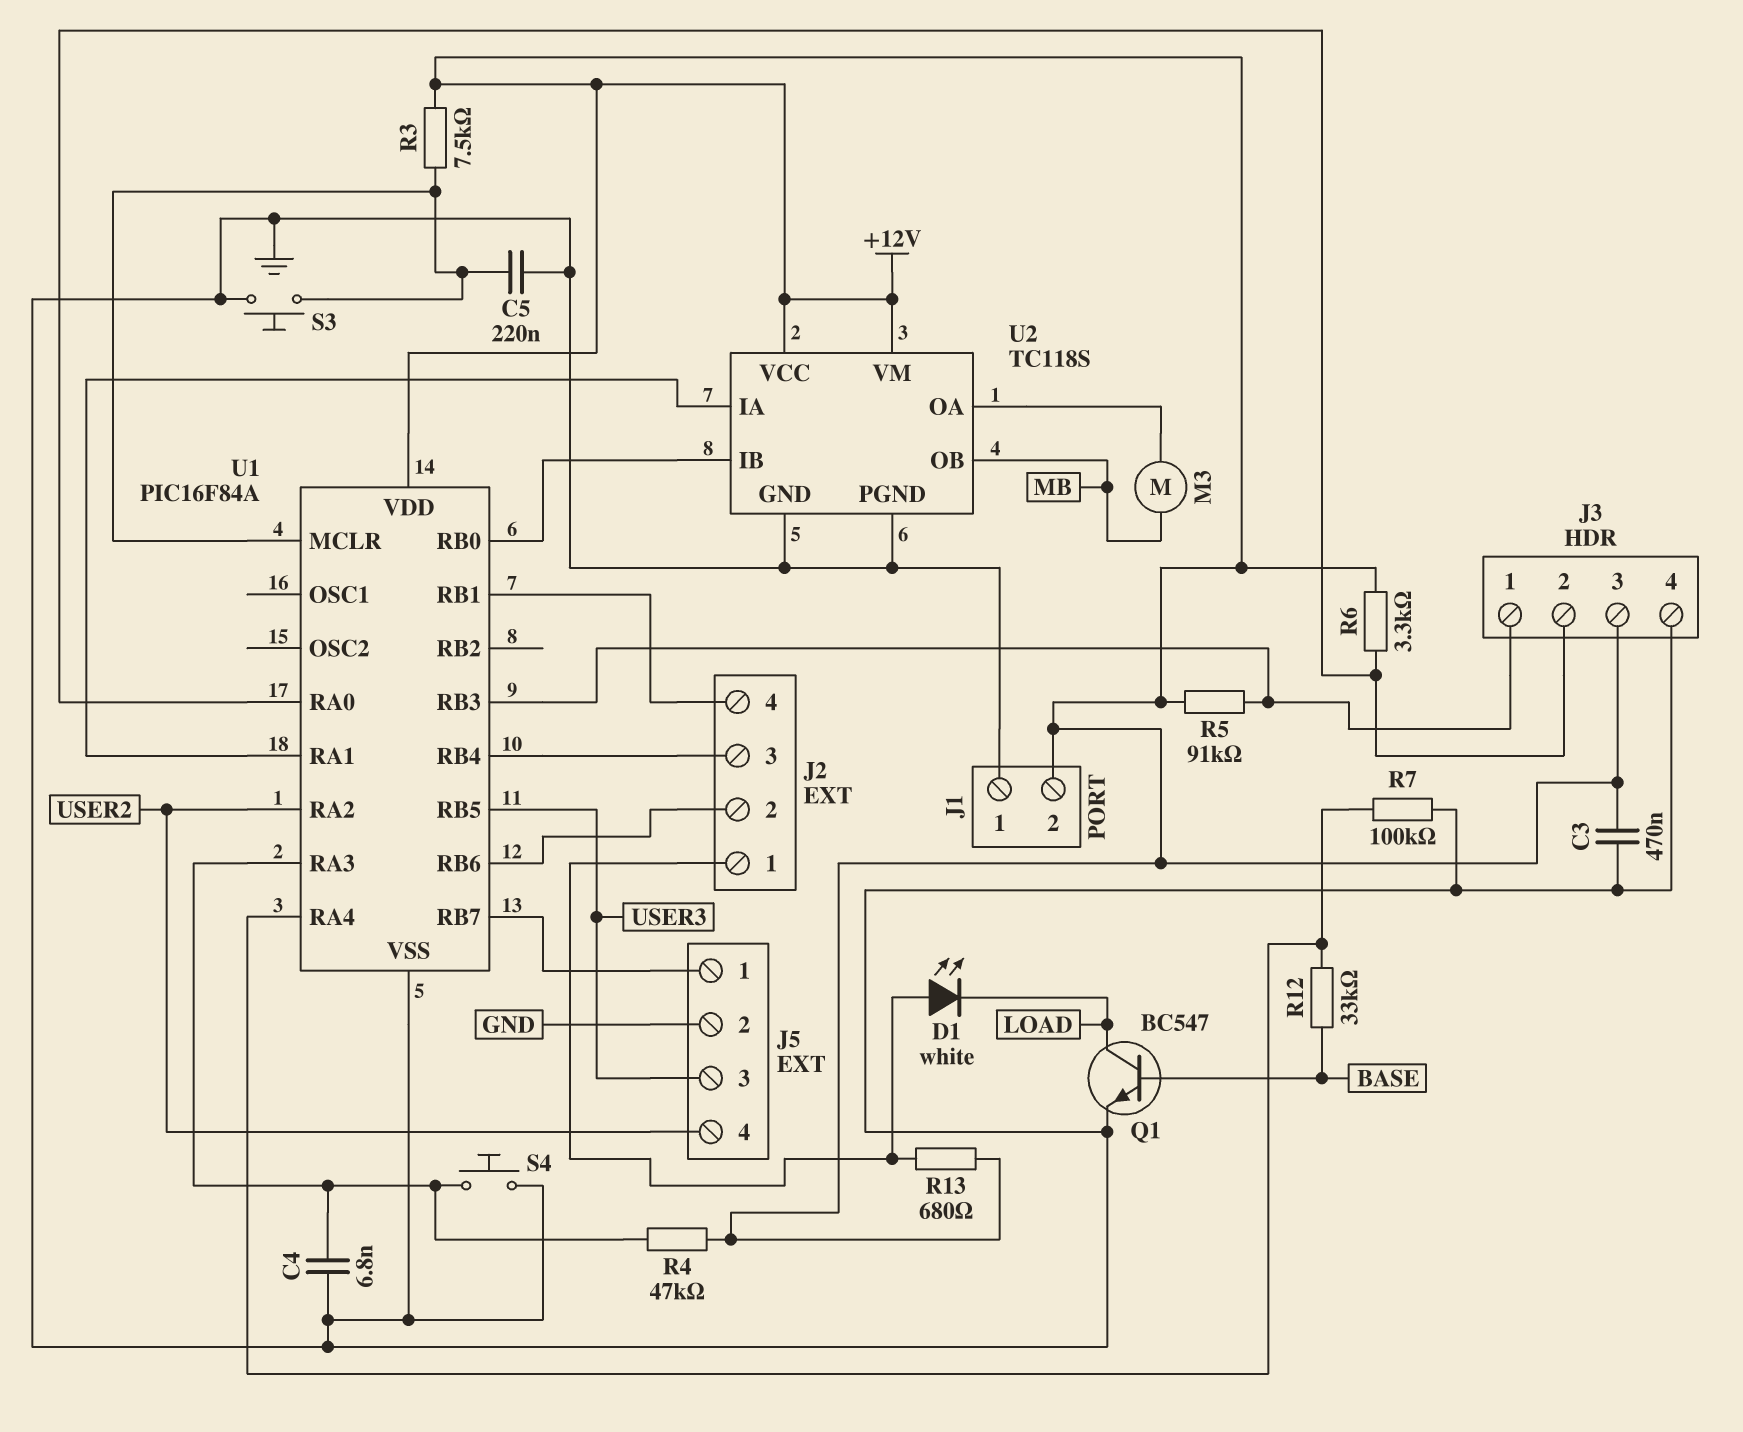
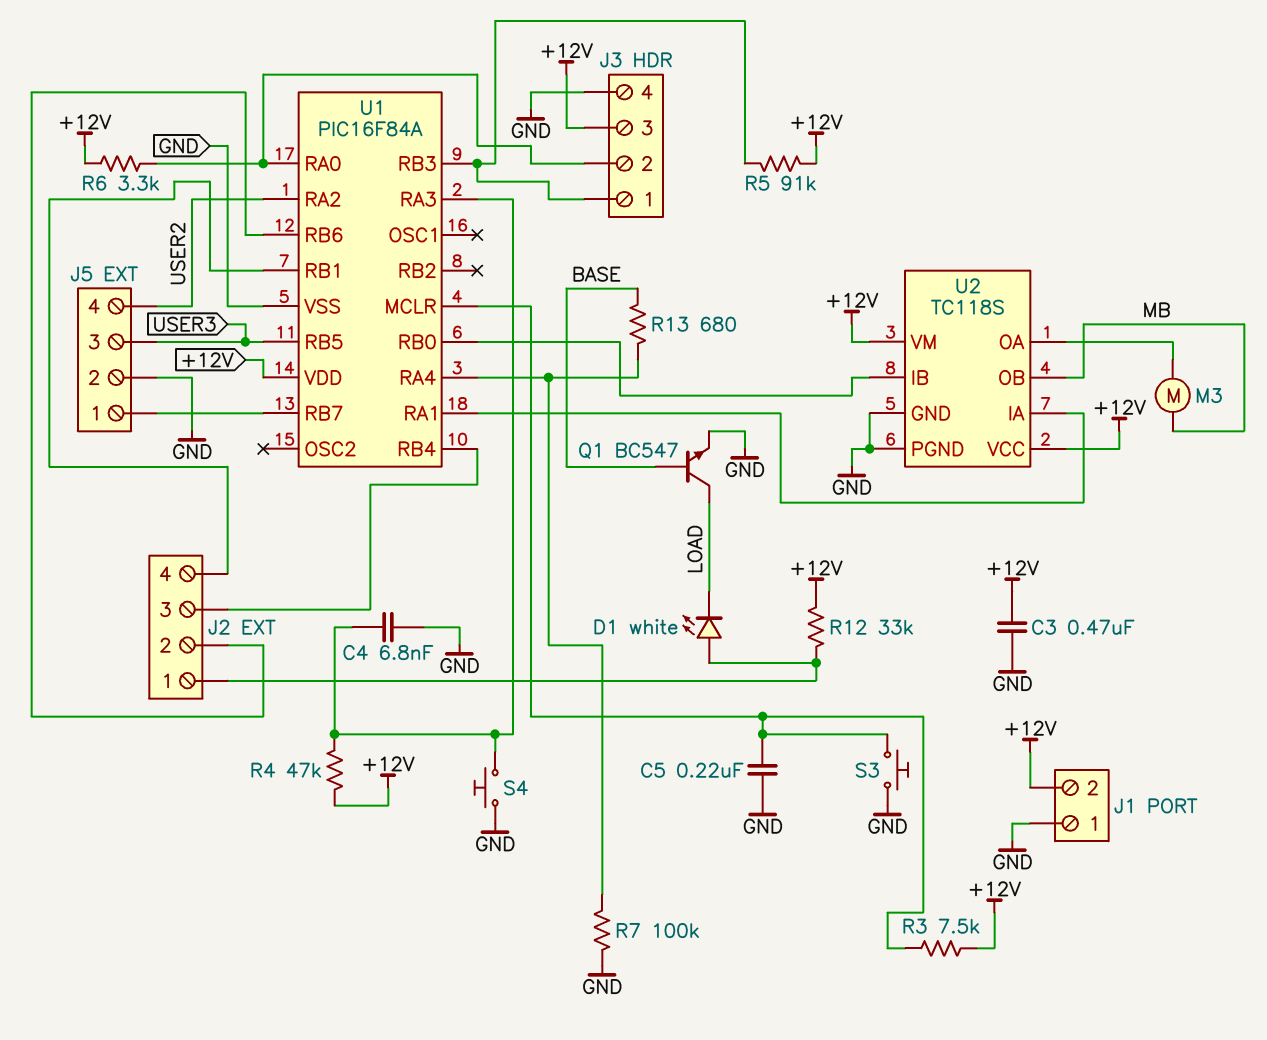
R12: 33k (BASE, U1/RA4) -> 33k (+12V, J2/1)
R13: 680 (+12V, J2/1) -> 680 (BASE, U1/RA4)

